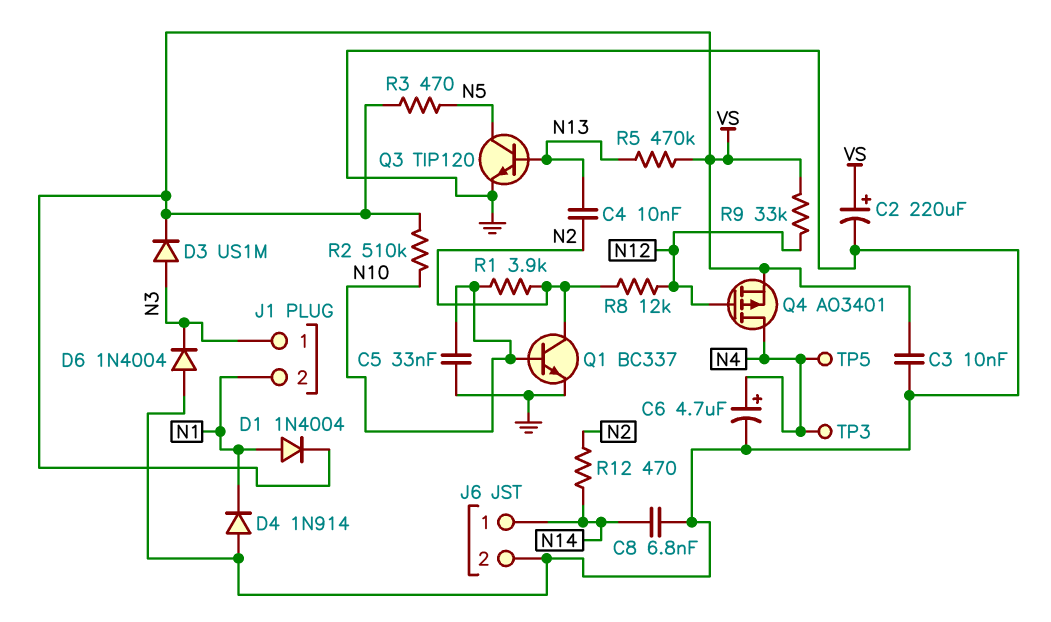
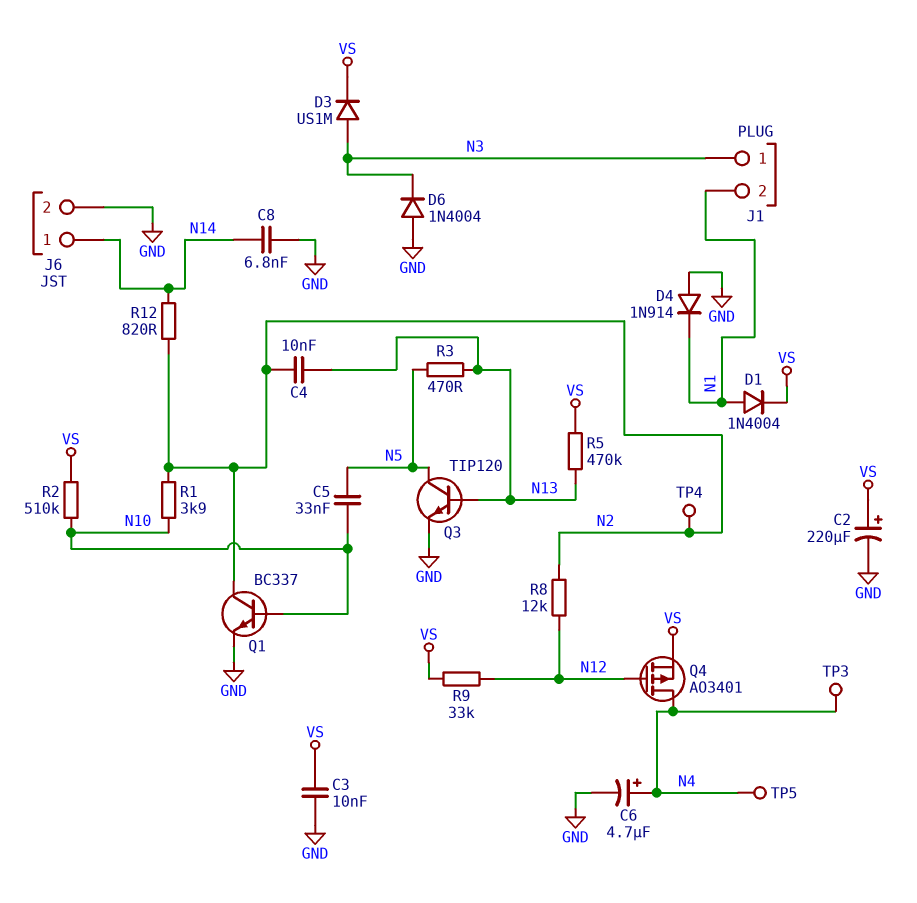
C5: 33nF (GND, N10) -> 33nF (N5, N10)
R3: 470 (N5, VS) -> 470 (N5, N13)
R12: 470 (N2, N14) -> 820 (N2, N14)
TP4: none -> test point (N2)

